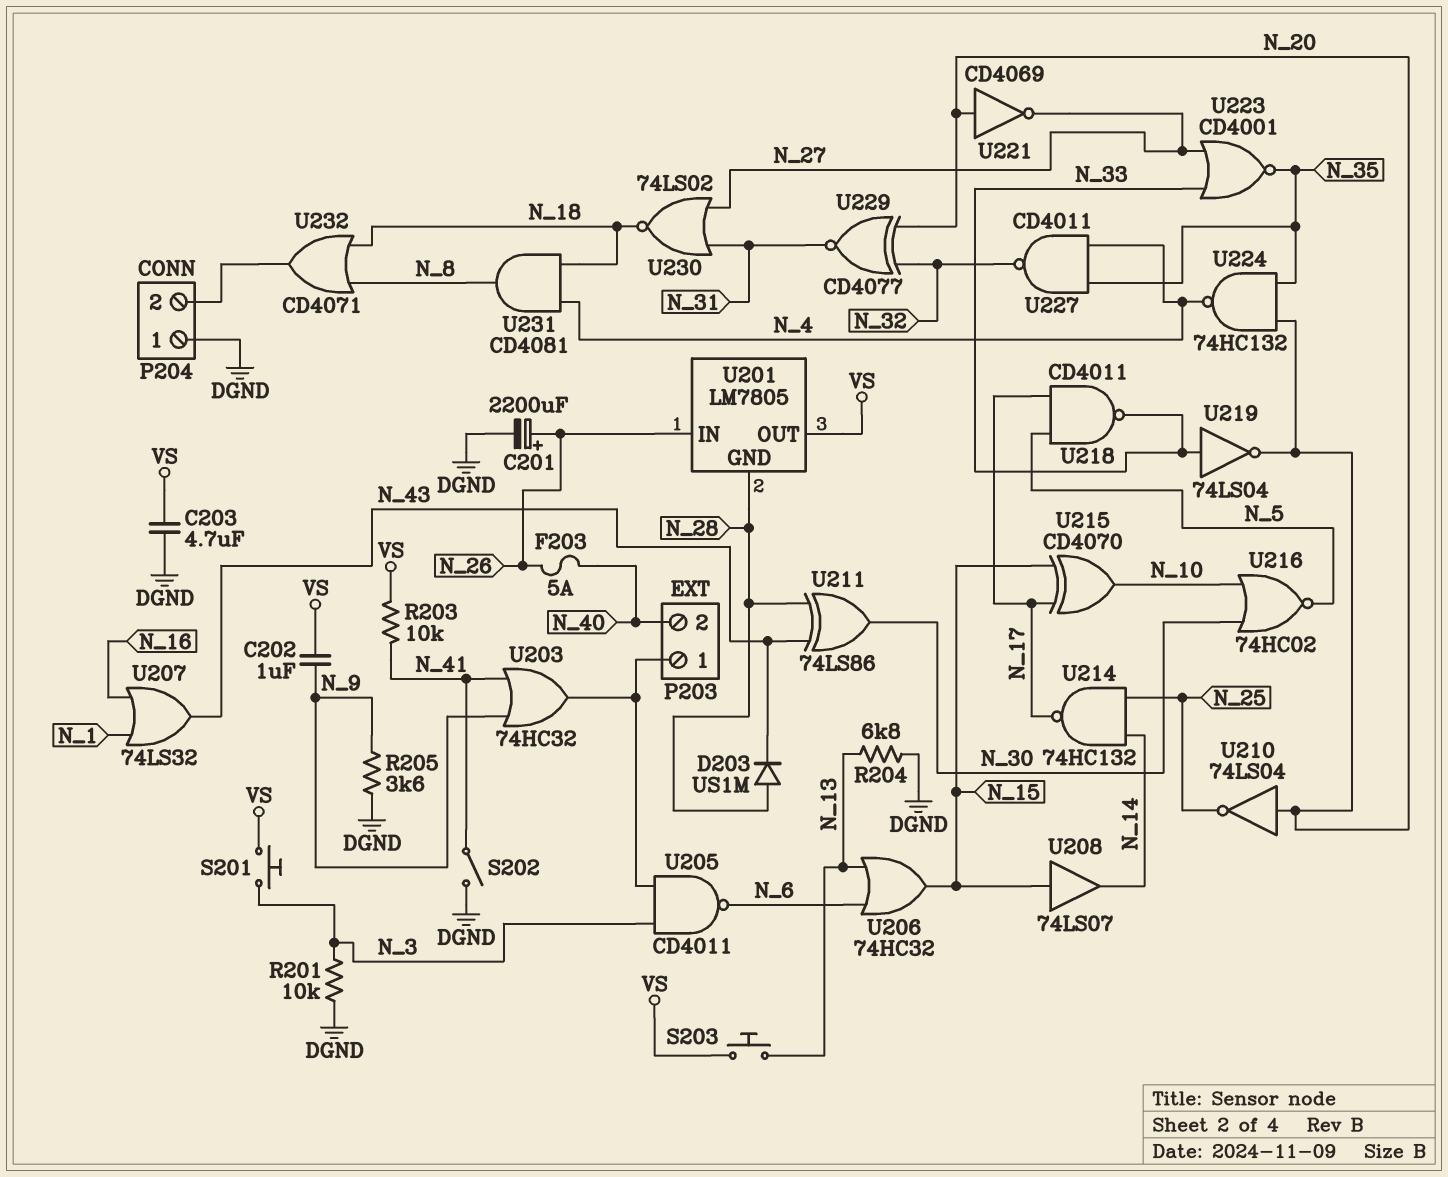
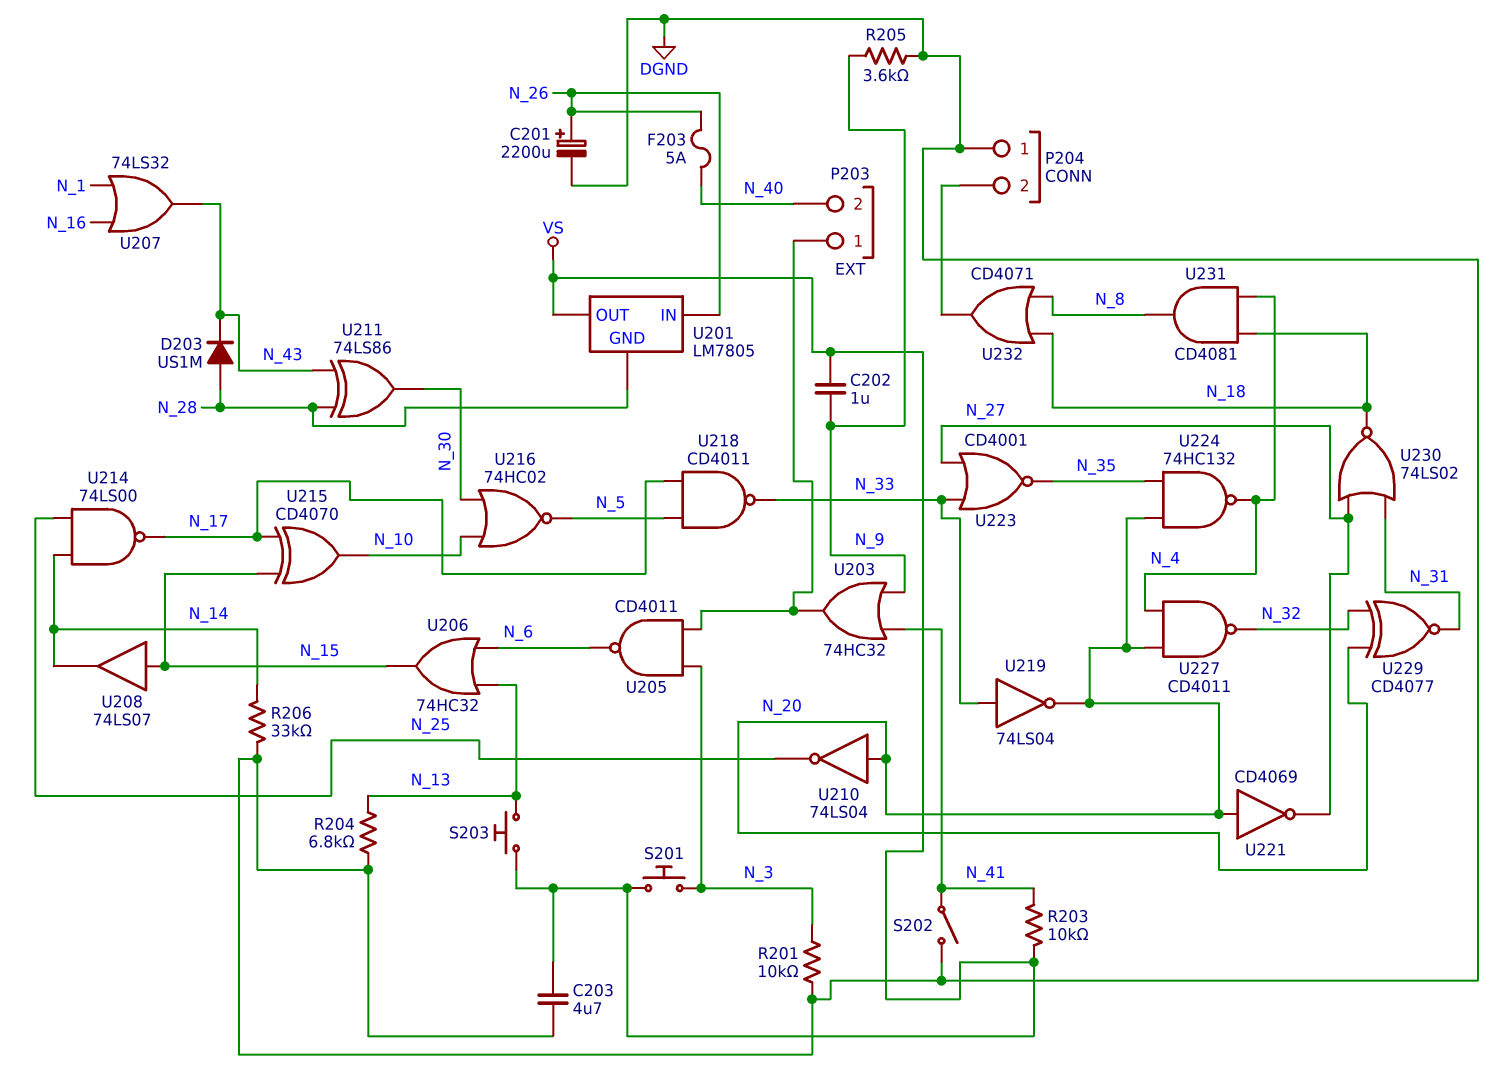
R206: none -> 33k (DGND, N_14)
U214: NAND 74HC132 (in N_14, in N_25, out N_17) -> NAND 74LS00 (in N_14, in N_25, out N_17)
U227: NAND CD4011 (in N_4, in N_35, out N_32) -> NAND CD4011 (in N_4, in N_20, out N_32)

